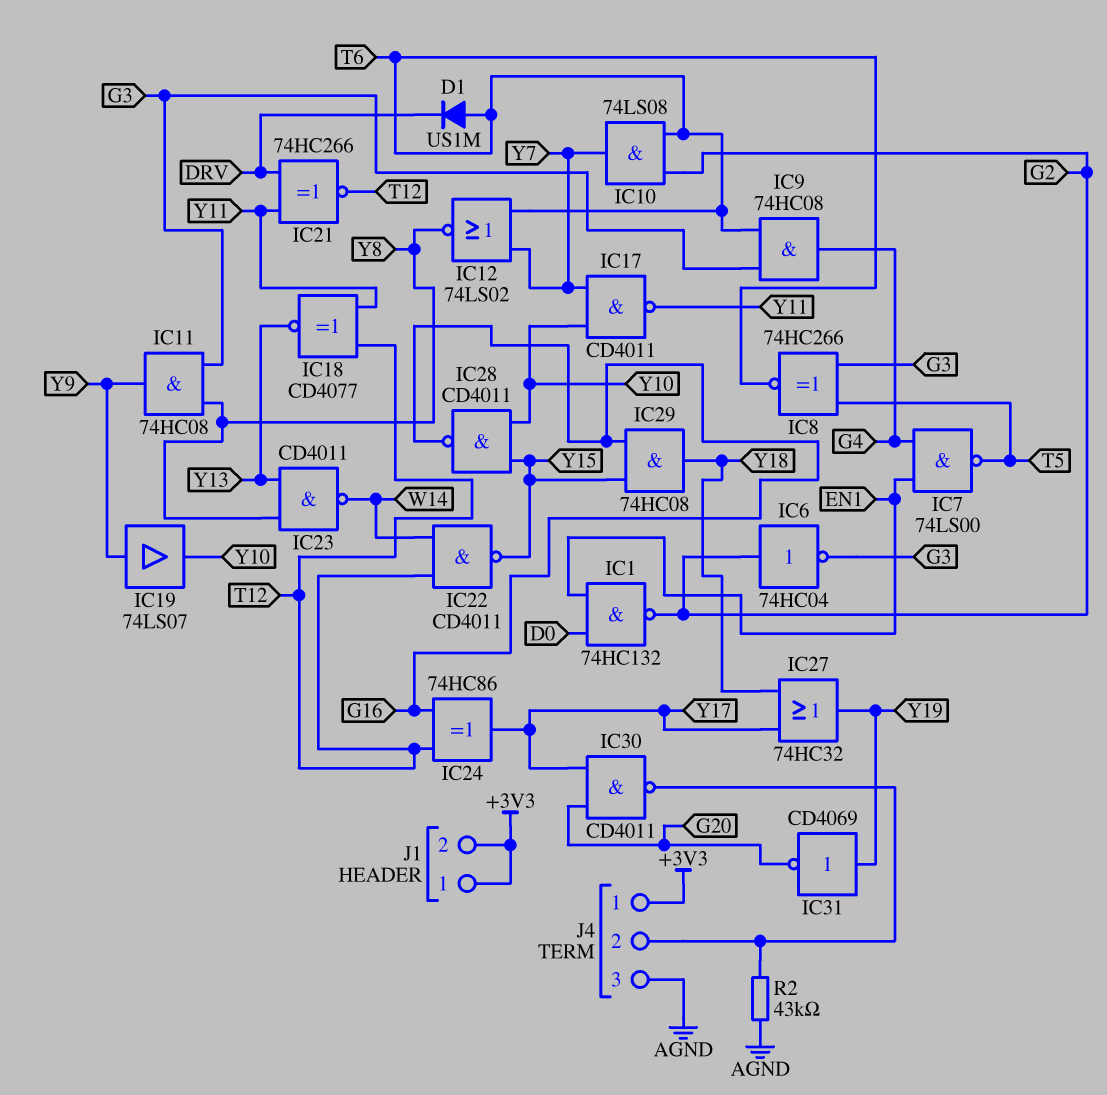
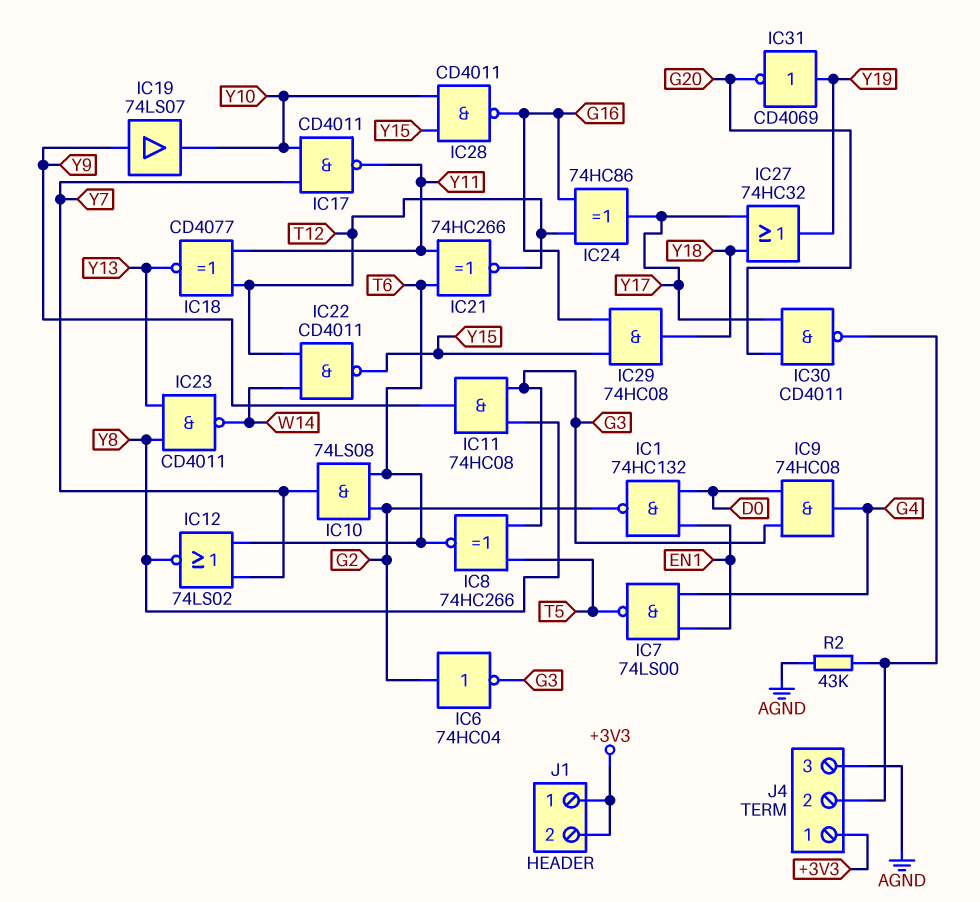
D1: diode US1M (A T6, K DRV) -> none
IC9: AND 74HC08 (in G3, in T6, out G4) -> AND 74HC08 (in D0, in G3, out G4)
IC21: XNOR 74HC266 (in DRV, in Y11, out T12) -> XNOR 74HC266 (in T6, in Y11, out T12)

